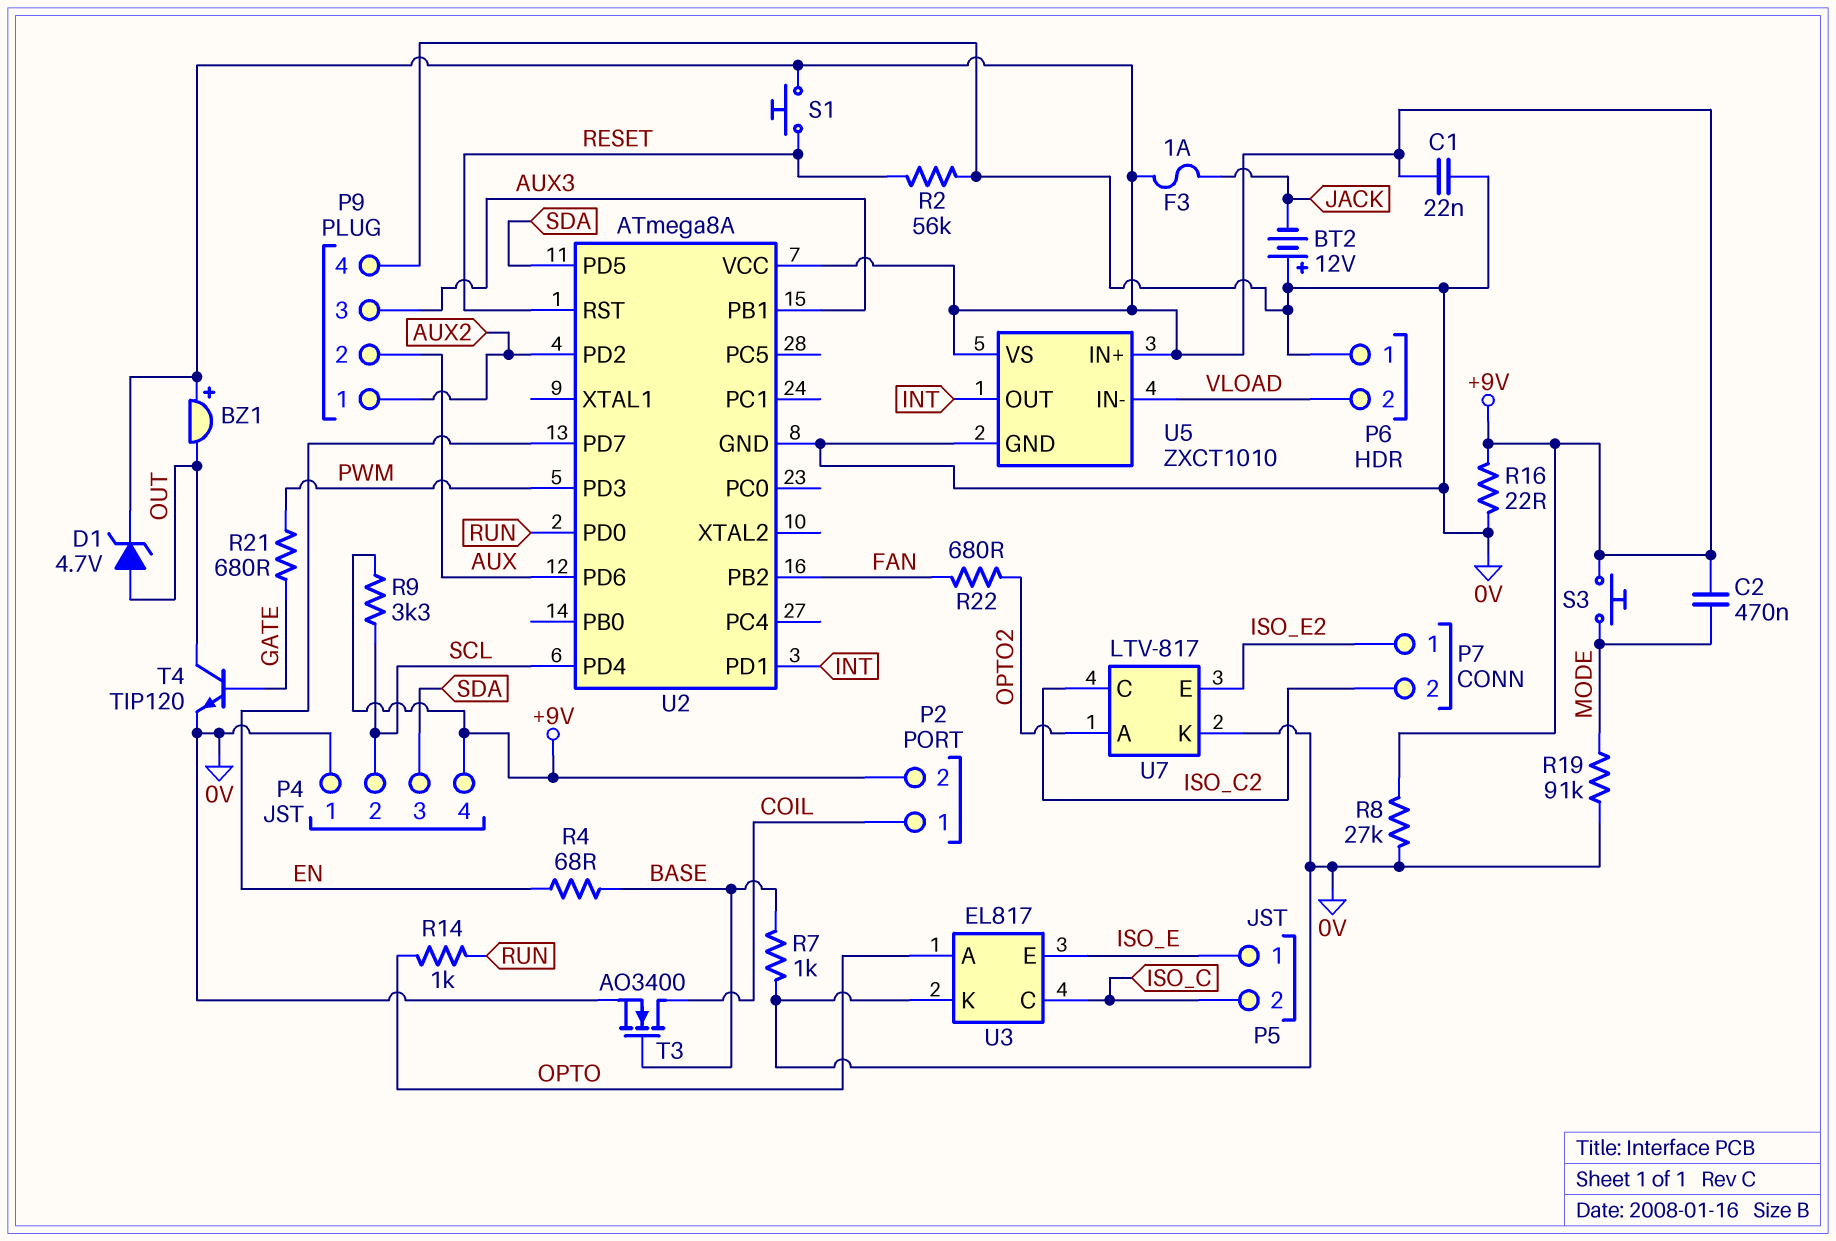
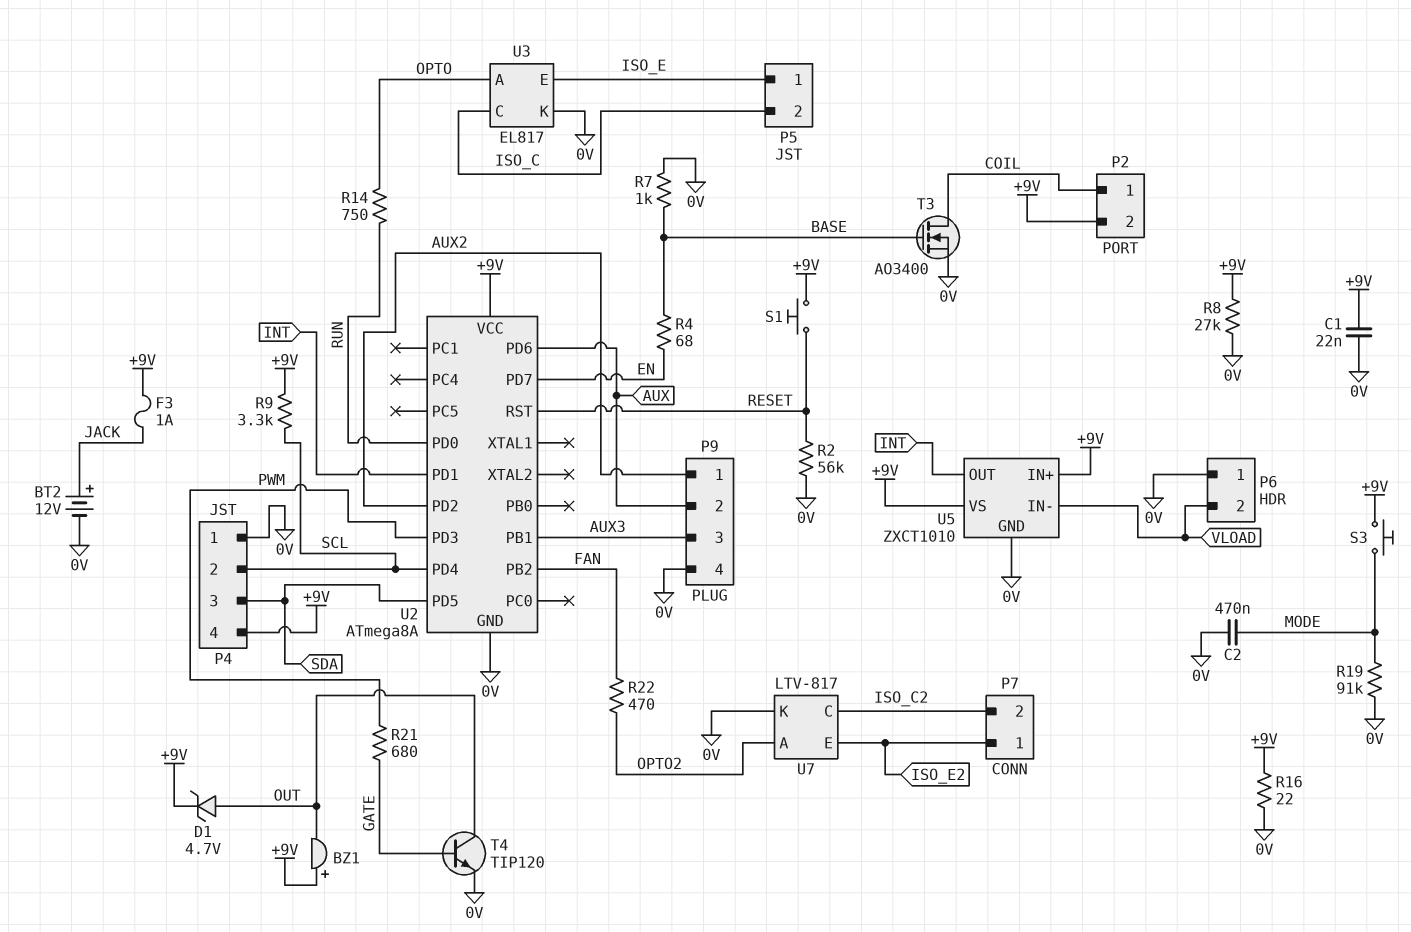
BT2: 12V (plus 0V, minus JACK) -> 12V (plus JACK, minus 0V)
C2: 470nF (+9V, MODE) -> 470nF (0V, MODE)
R14: 1k (OPTO, RUN) -> 750 (OPTO, RUN)
R22: 680 (FAN, OPTO2) -> 470 (FAN, OPTO2)

